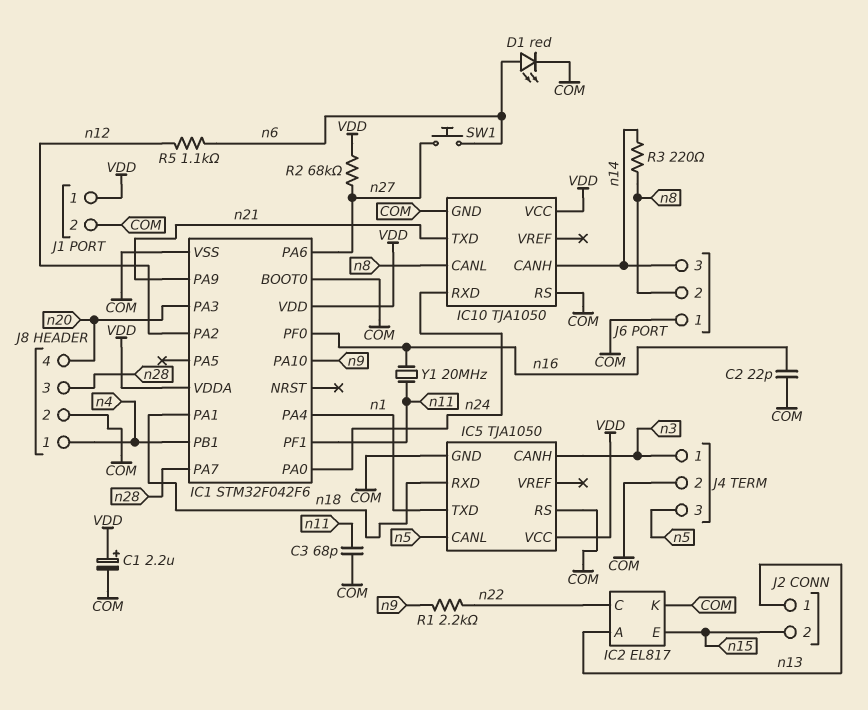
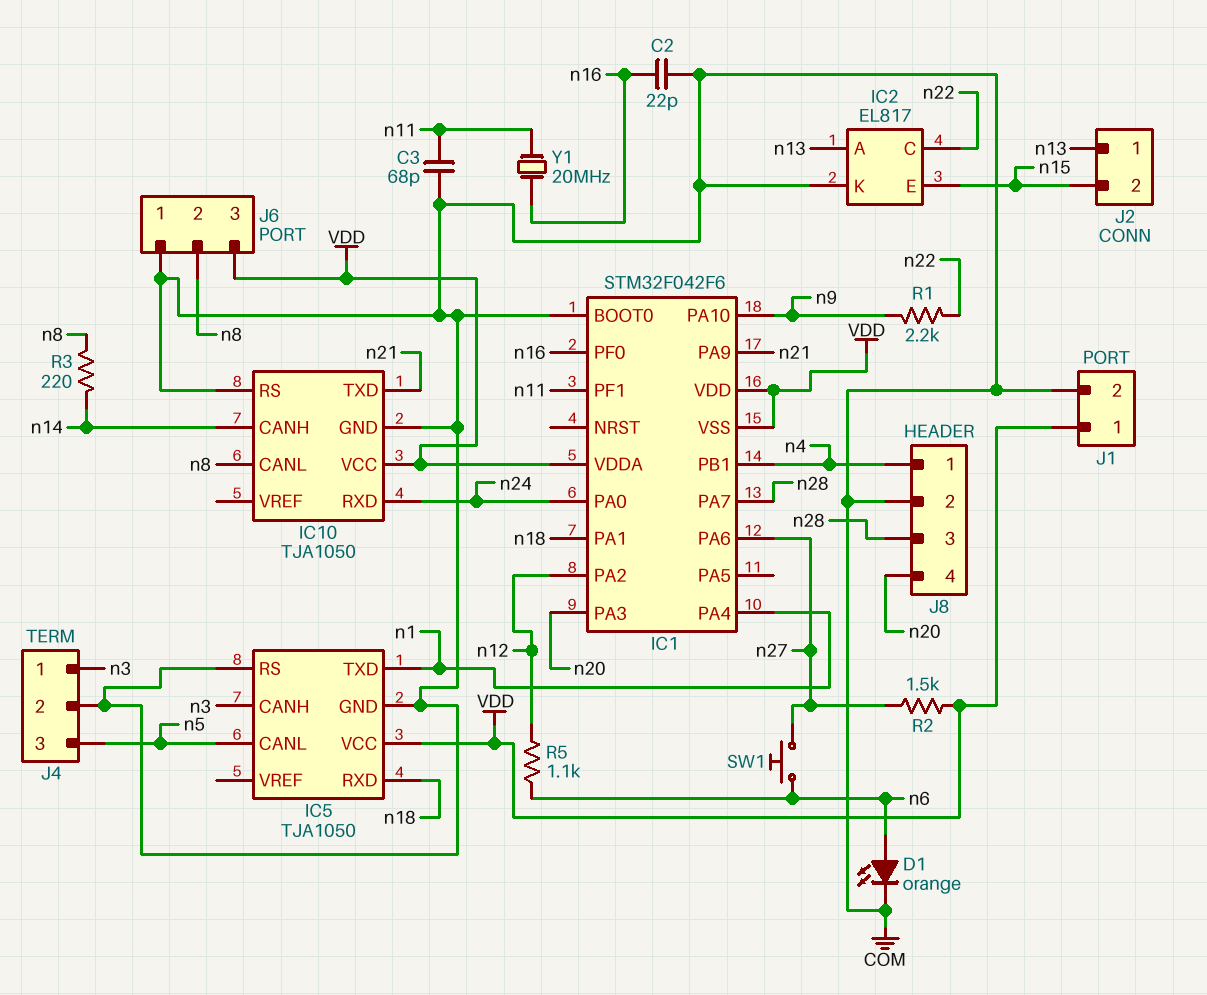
C1: 2.2uF (plus VDD, minus COM) -> none
D1: LED red (A n6, K COM) -> LED orange (A n6, K COM)
IC1 pin VSS: COM -> VDD
J6 pin 3: n14 -> VDD
R2: 68k (VDD, n27) -> 1.5k (VDD, n27)

